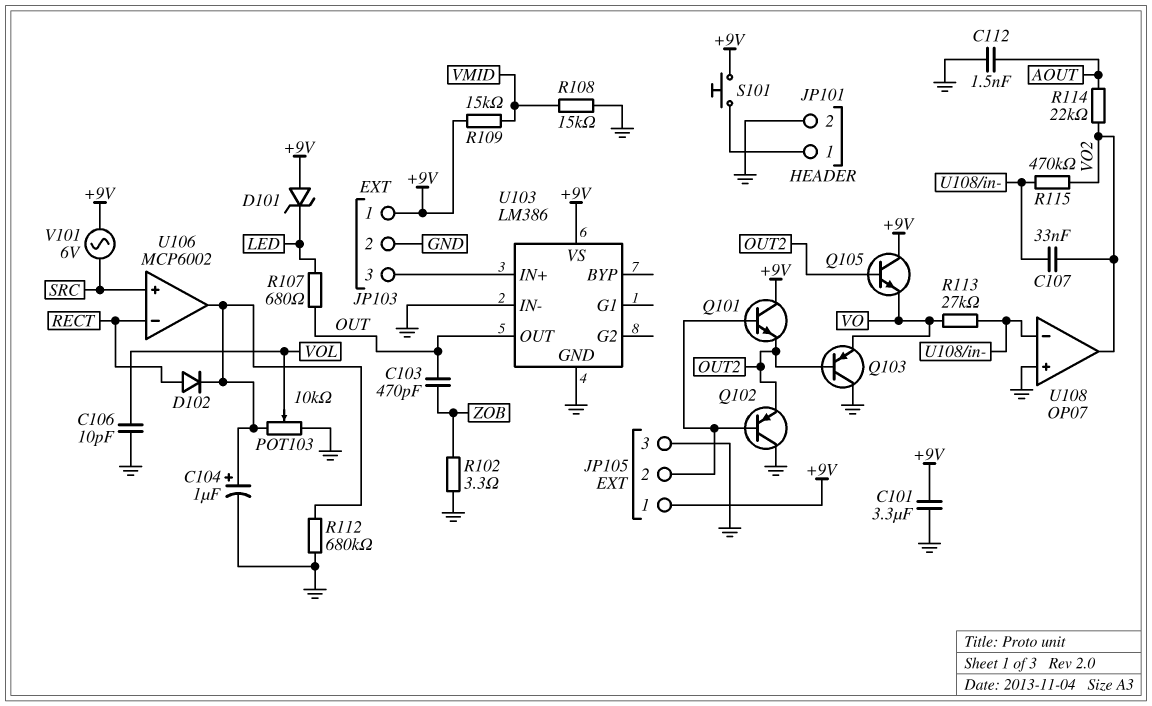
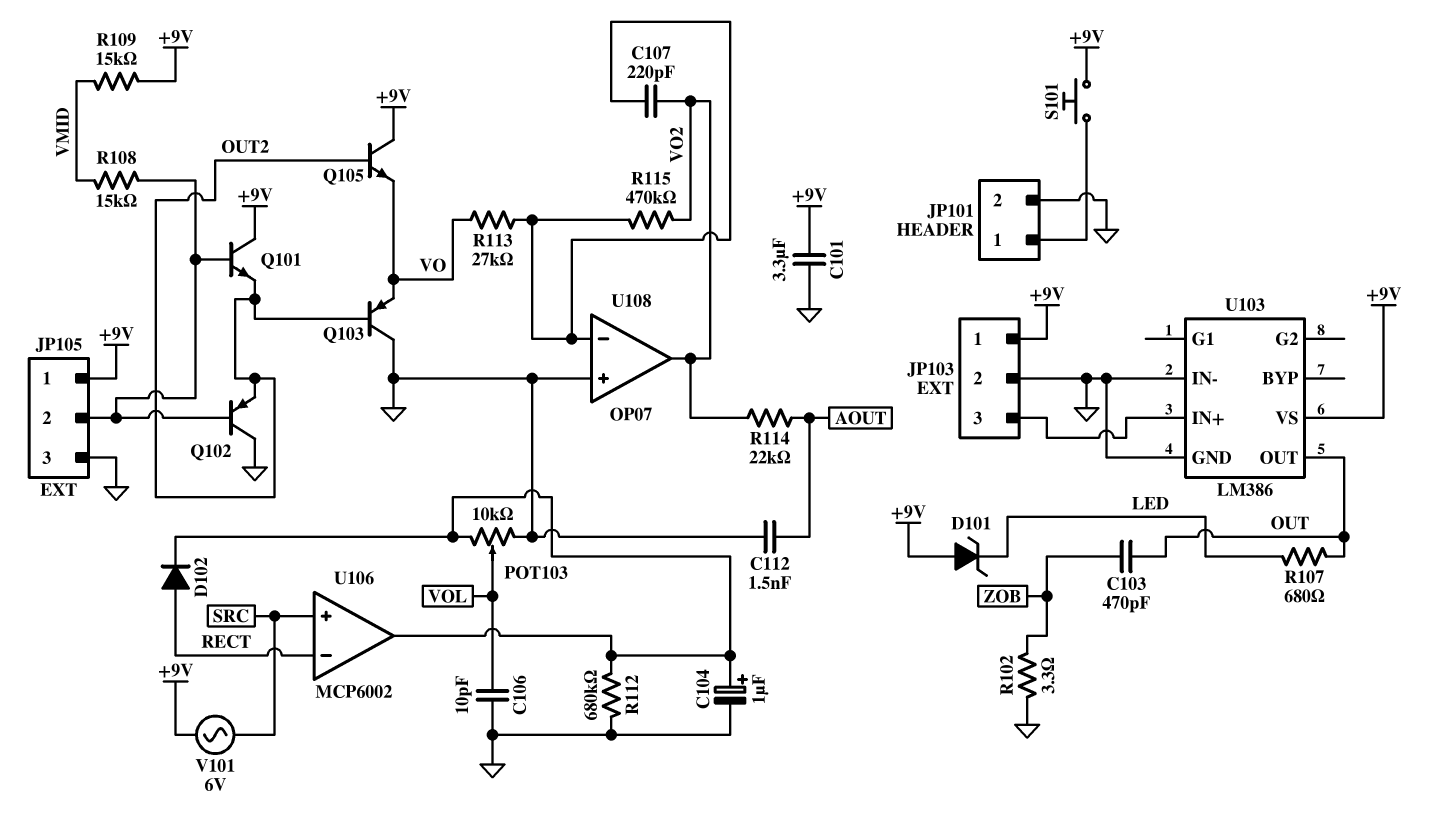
C107: 33nF (U108/in-, VO2) -> 220pF (U108/in-, VO2)
R108: 15k (GND, VMID) -> 15k (JP105/2, VMID)

